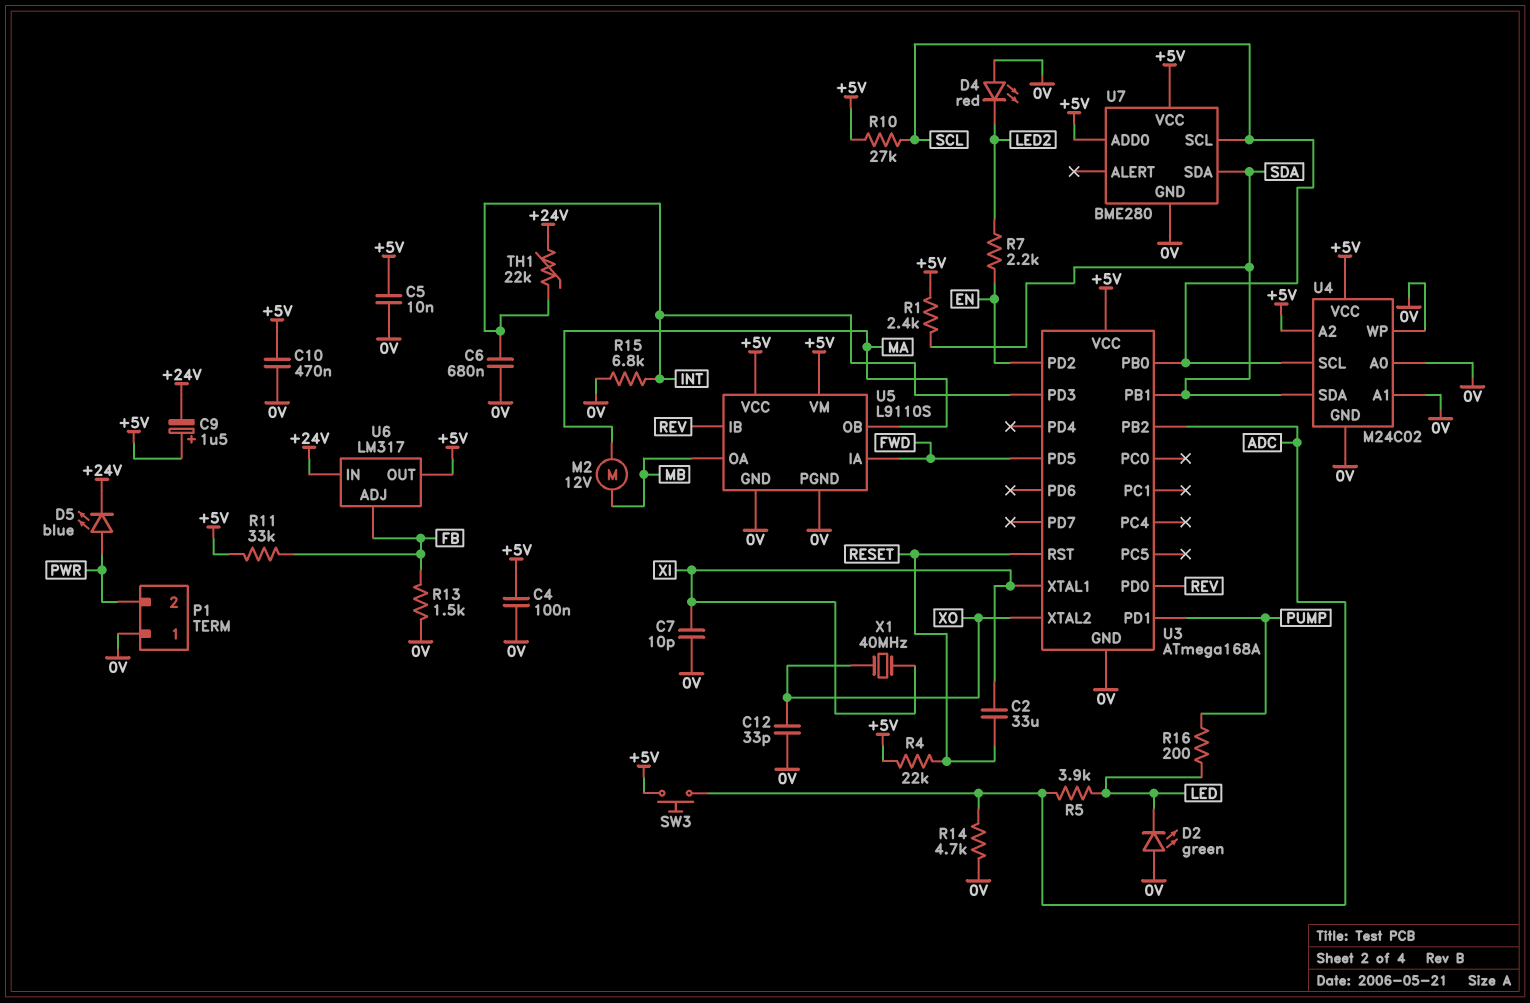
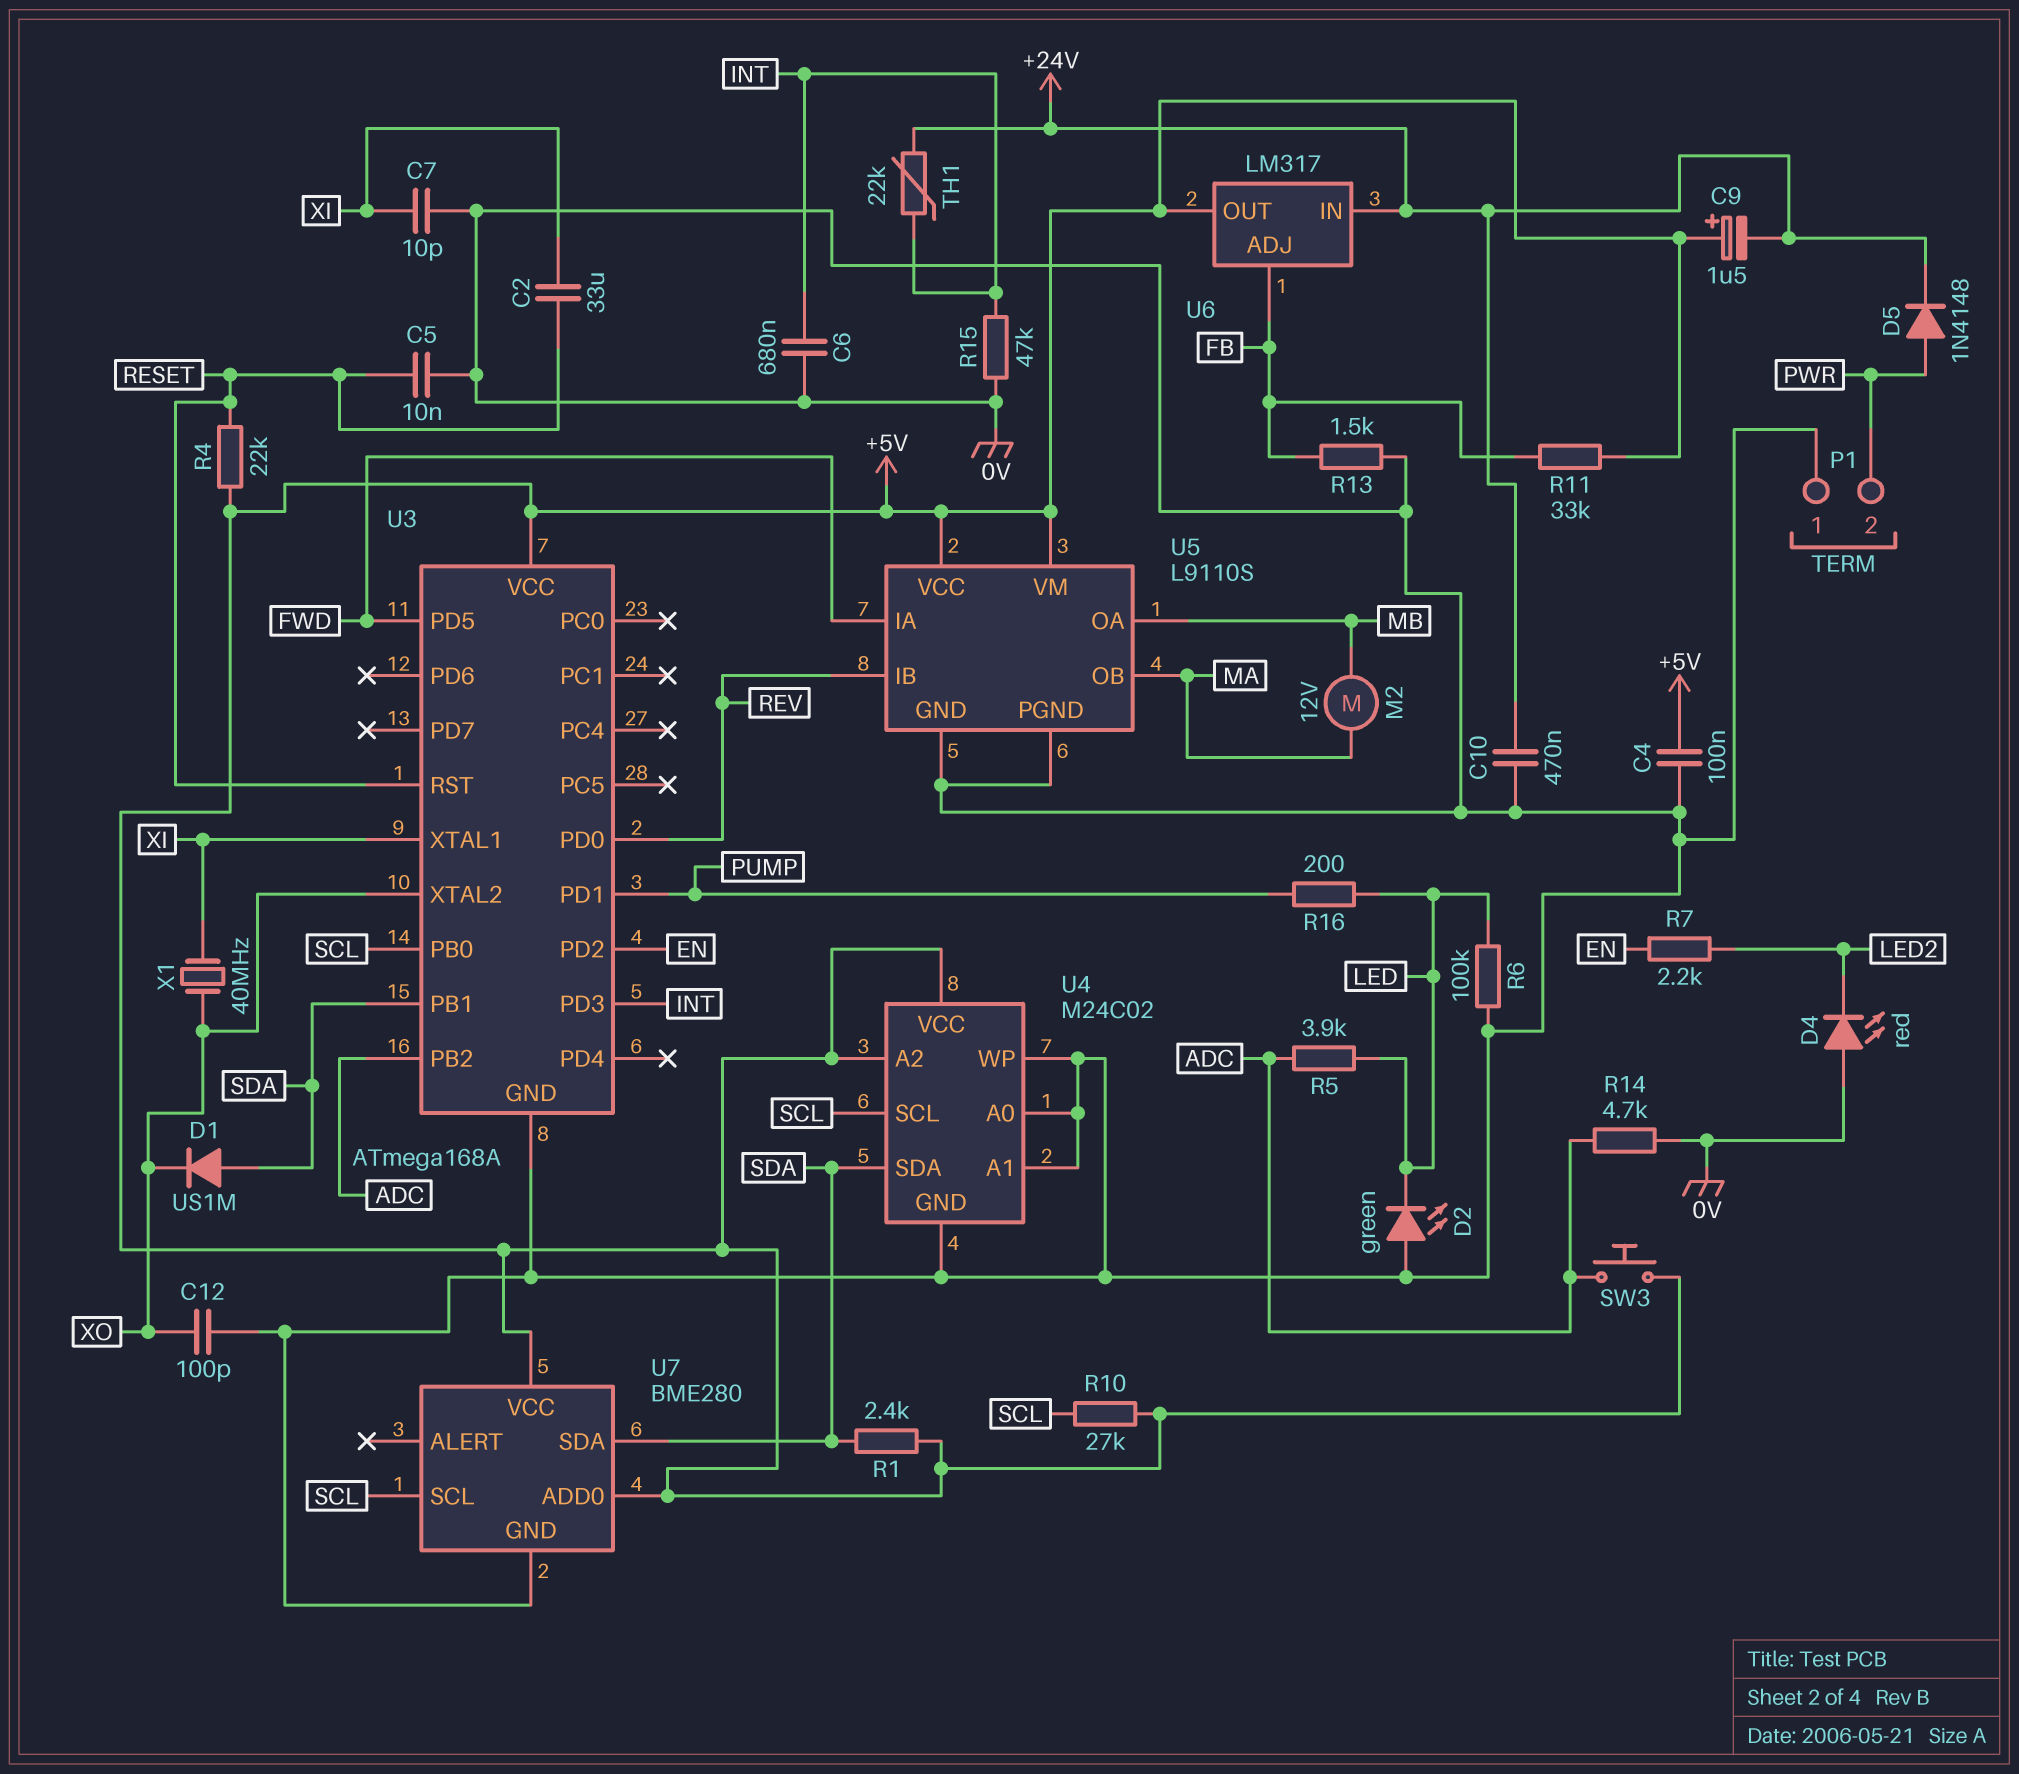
C5: 10nF (+5V, 0V) -> 10nF (0V, RESET)
C10: 470nF (+5V, 0V) -> 470nF (+24V, 0V)
C12: 33pF (0V, XO) -> 100pF (0V, XO)
D1: none -> diode US1M (A SDA, K XO)
D5: LED blue (A PWR, K +24V) -> diode 1N4148 (A PWR, K +24V)
R6: none -> 100k (0V, LED)
R15: 6.8k (0V, INT) -> 47k (0V, INT)

